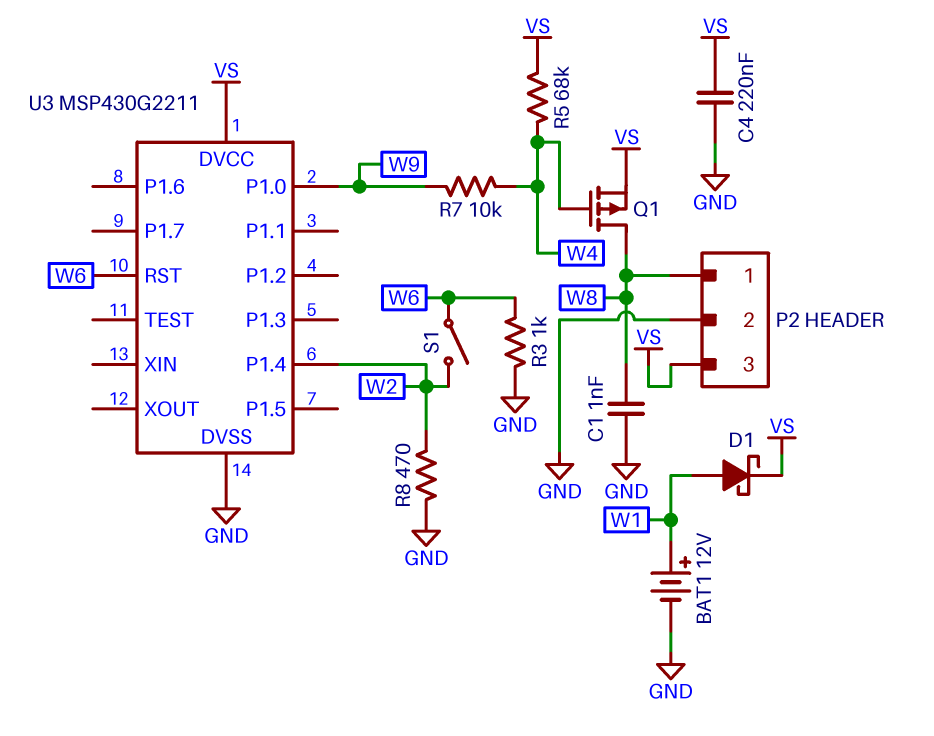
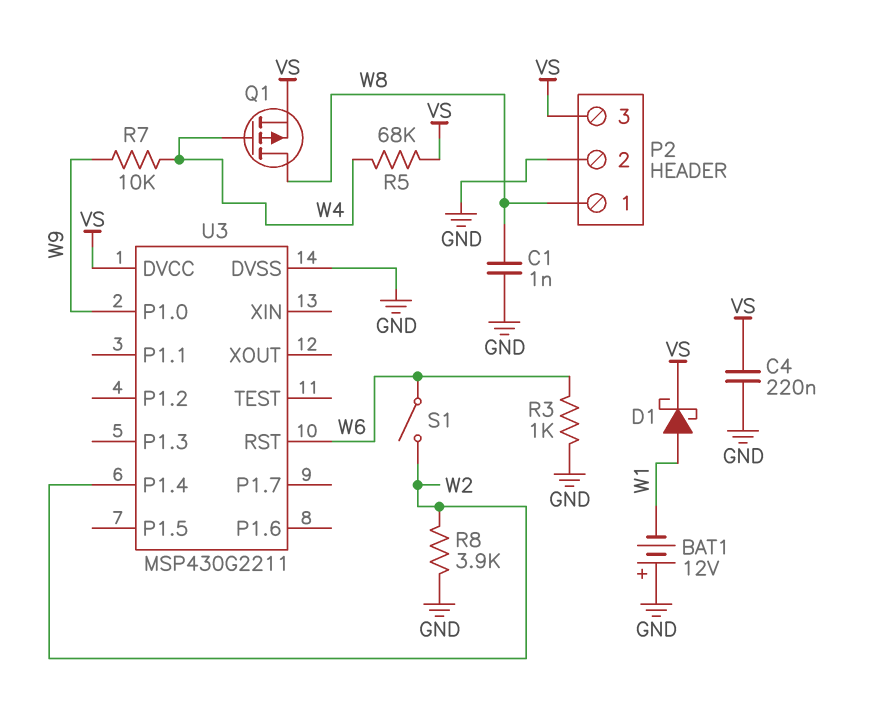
BAT1: 12V (plus W1, minus GND) -> 12V (plus GND, minus W1)
R8: 470 (GND, W2) -> 3.9k (GND, W2)

